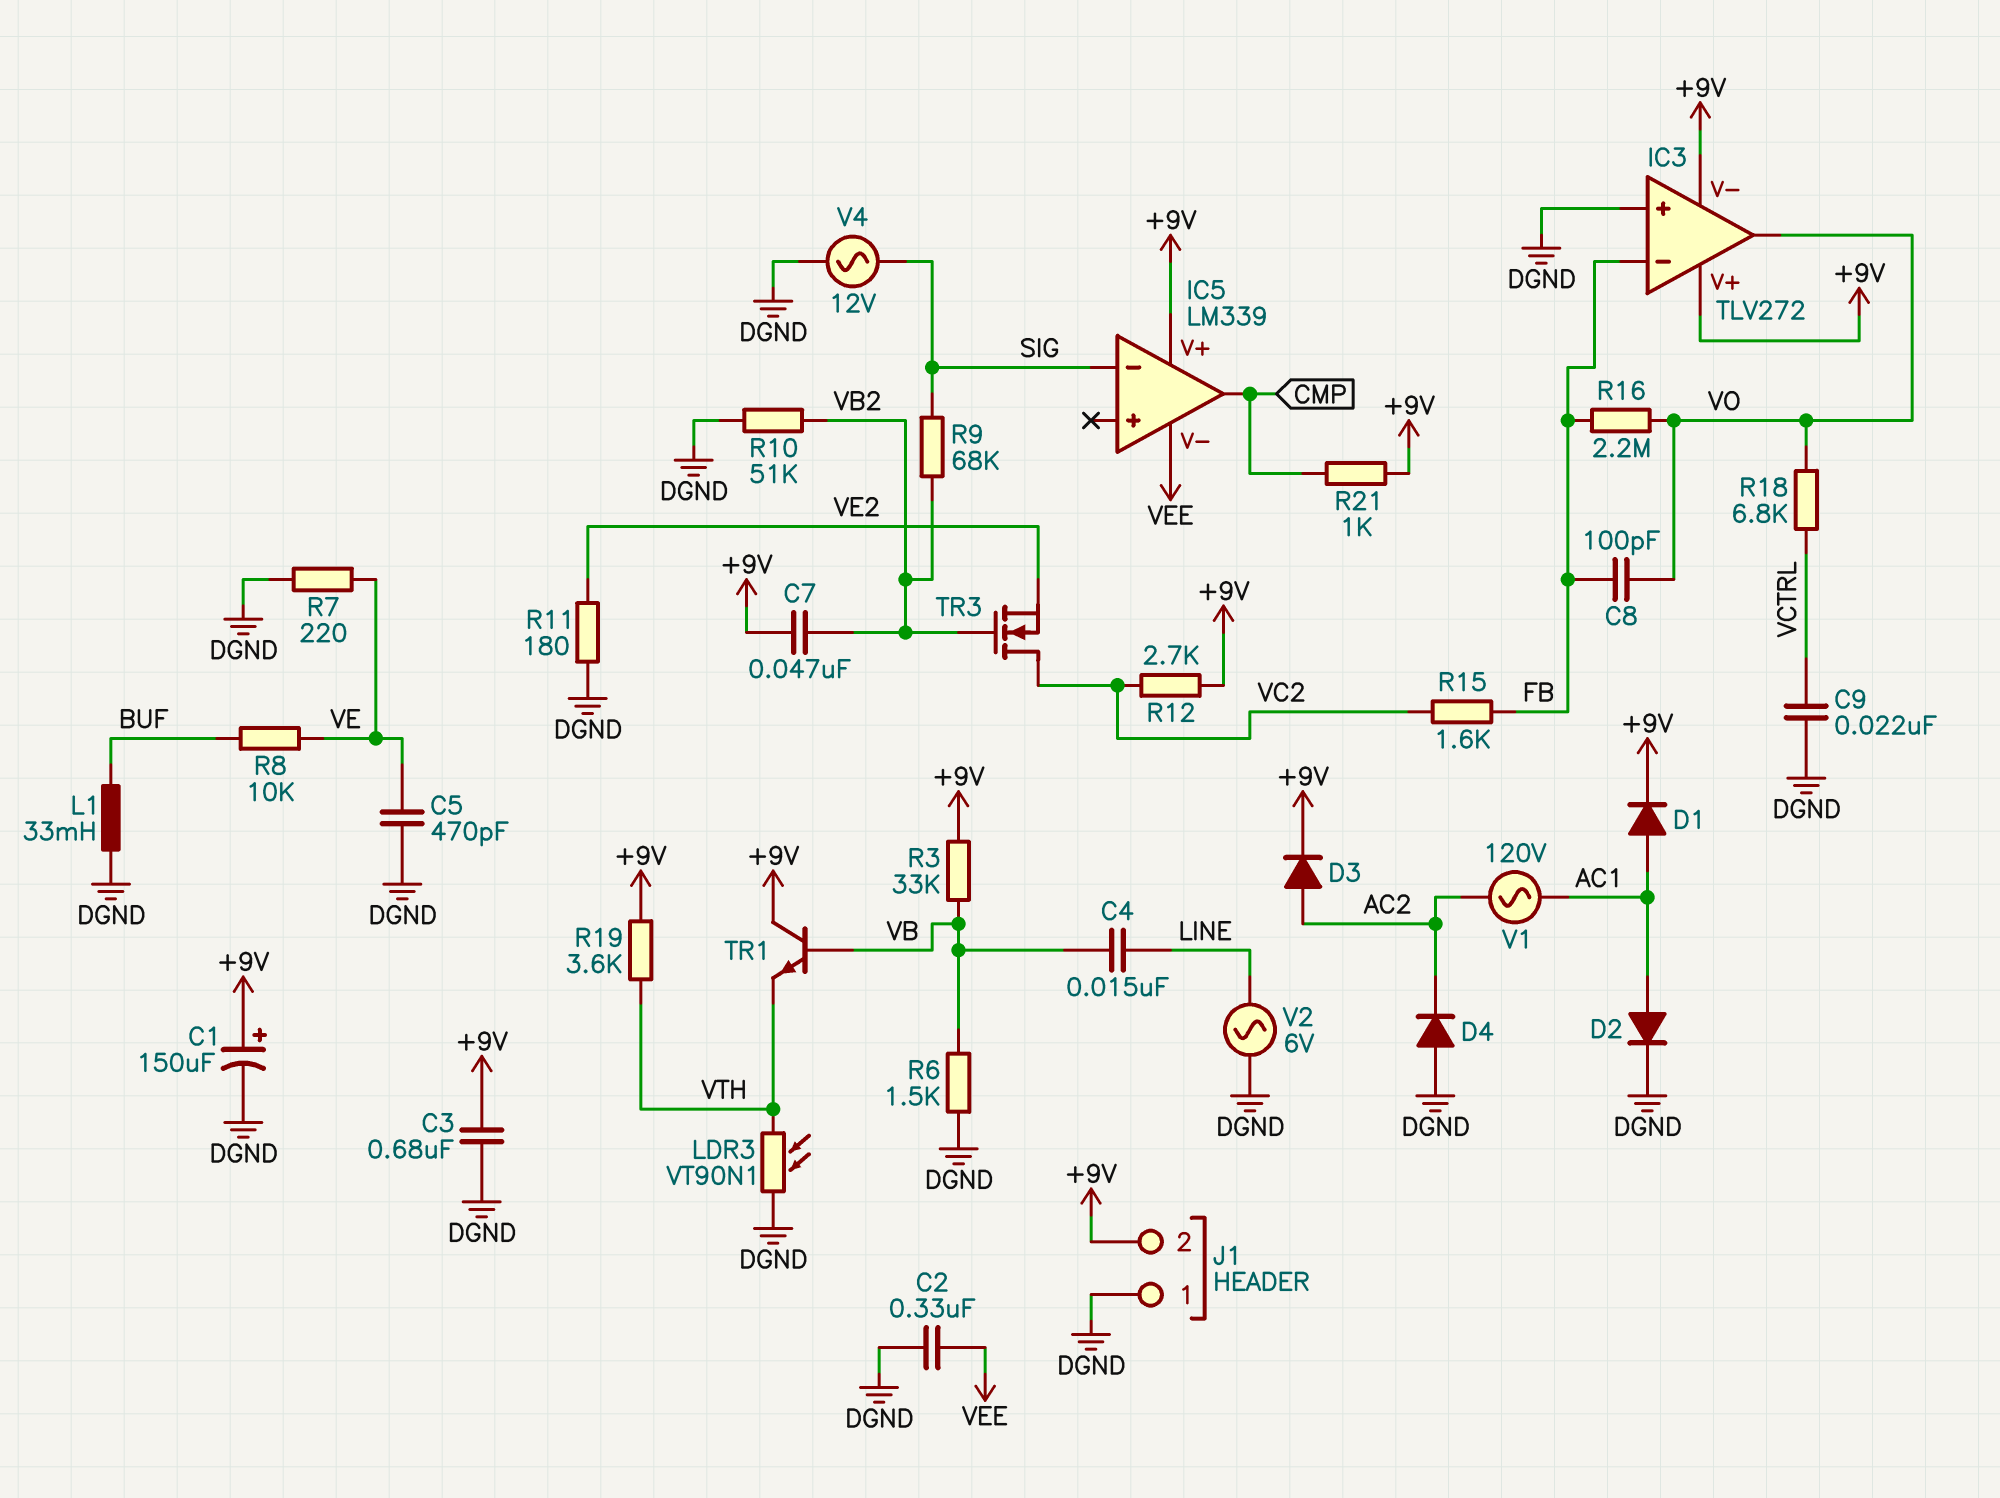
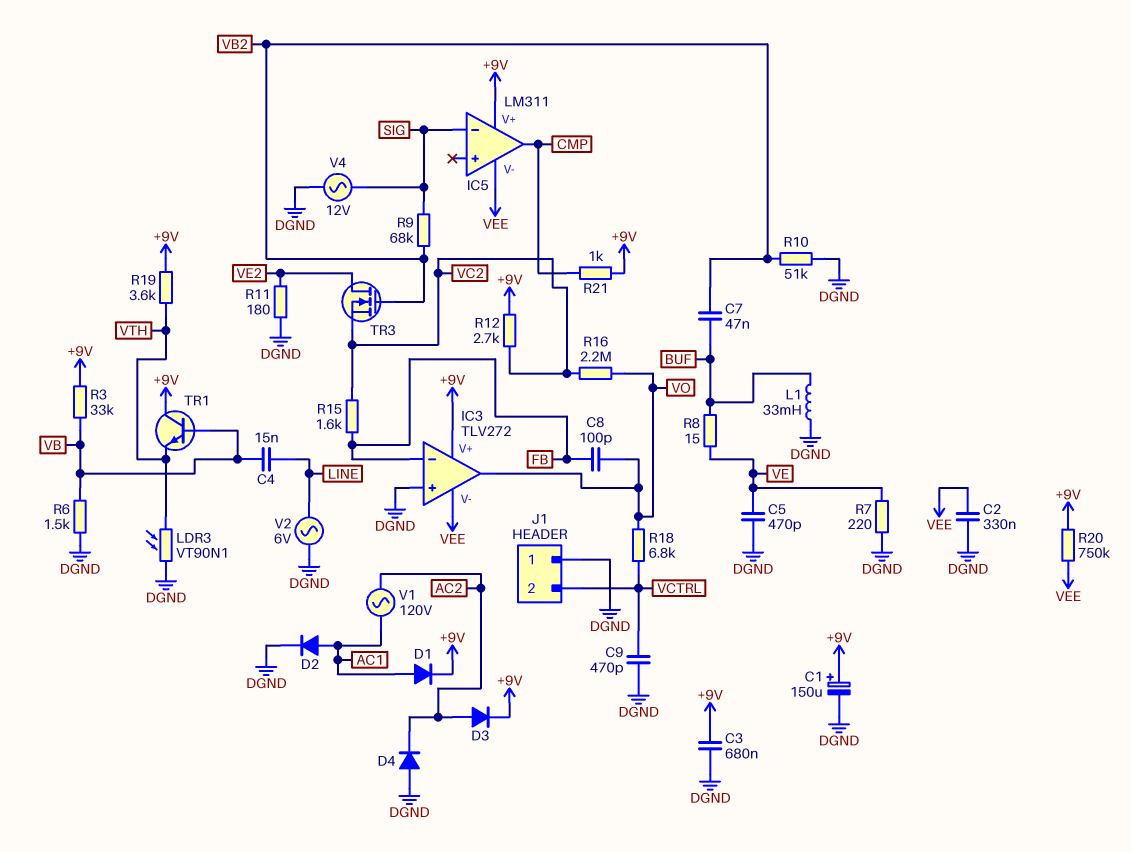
C7: 47nF (+9V, VB2) -> 47nF (BUF, VB2)
C9: 22nF (DGND, VCTRL) -> 470pF (DGND, VCTRL)
IC3 pin V-: +9V -> VEE
IC5: LM339 -> LM311
J1 pin 2: +9V -> VCTRL
R8: 10k (BUF, VE) -> 15 (BUF, VE)
R16: 2.2M (FB, VO) -> 2.2M (VC2, VO)
R20: none -> 750k (+9V, VEE)
TR3: NMOS (G VB2, D VC2, S VE2) -> NMOS (G VB2, D VE2, S VC2)

